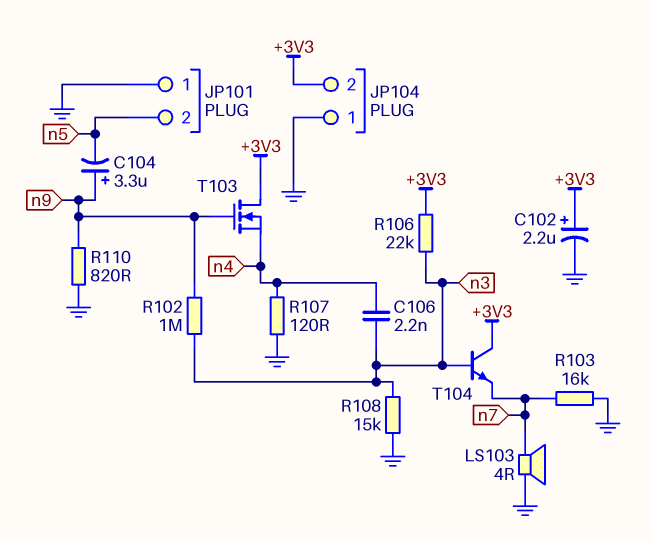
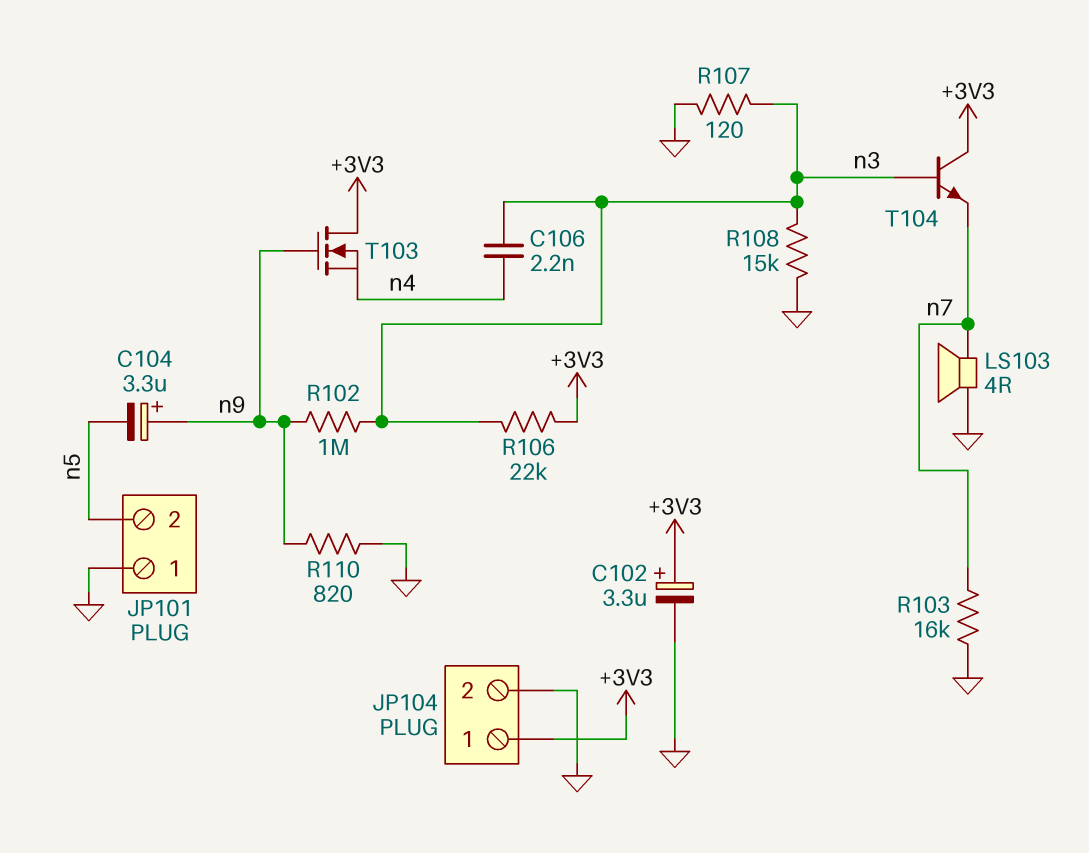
C102: 2.2uF (plus +3V3, minus GND) -> 3.3uF (plus +3V3, minus GND)
JP104 pin 1: GND -> +3V3
JP104 pin 2: +3V3 -> GND
R107: 120 (GND, n4) -> 120 (GND, n3)

